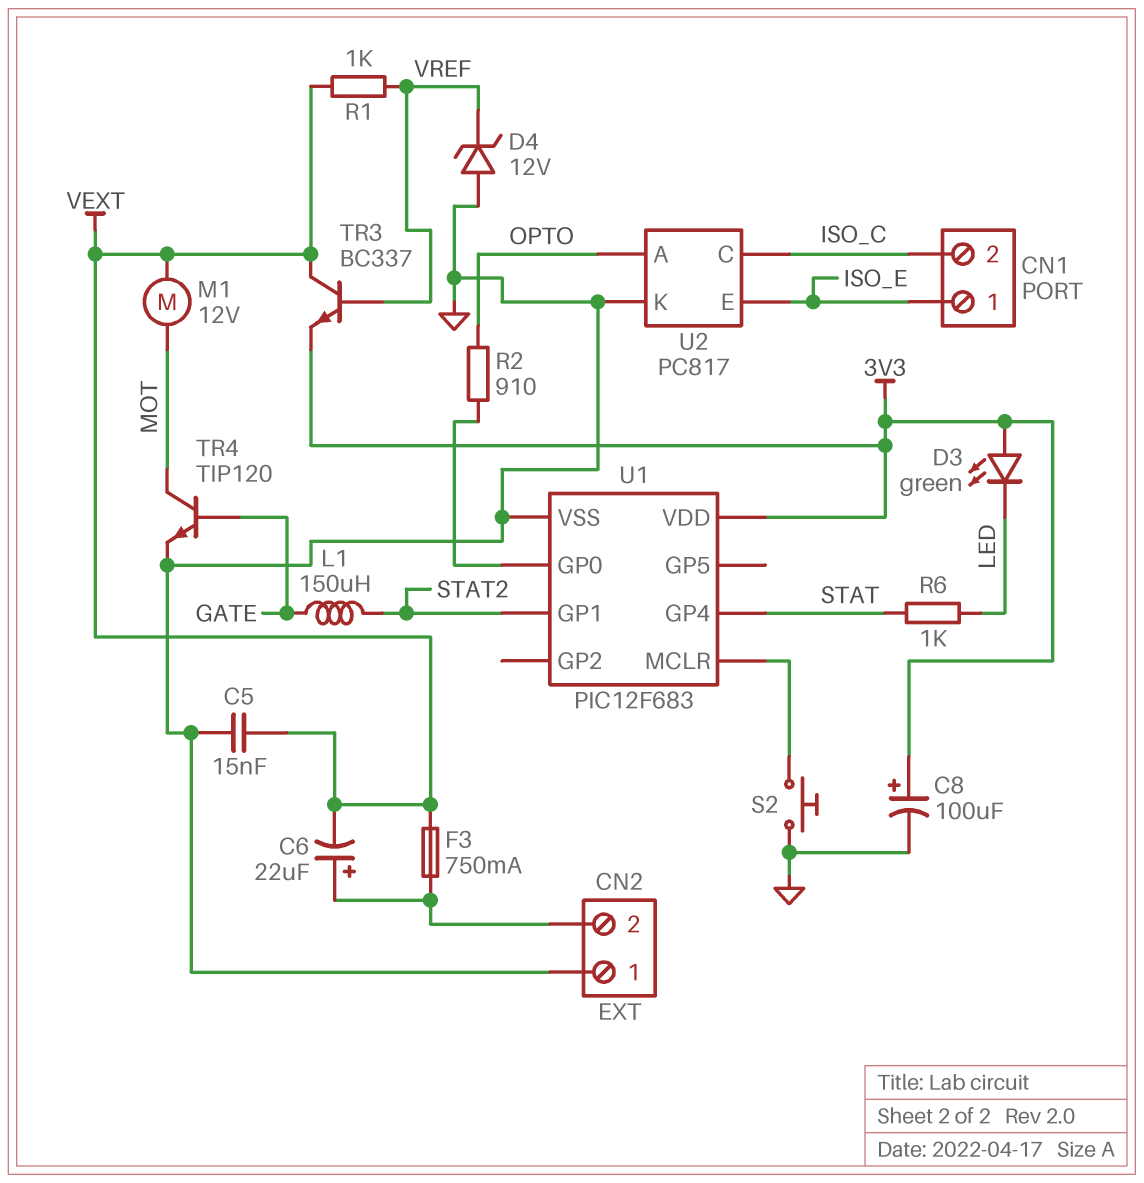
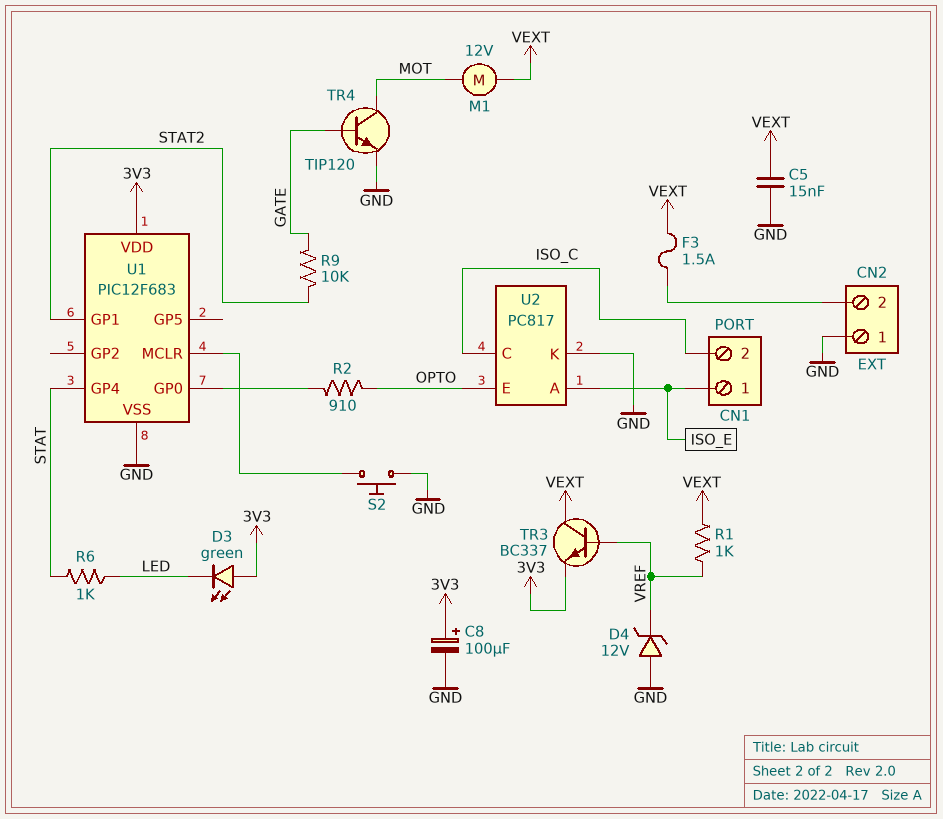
C6: 22uF (plus CN2/2, minus VEXT) -> none
F3: 750mA (CN2/2, VEXT) -> 1.5A (CN2/2, VEXT)
L1: 150uH (GATE, STAT2) -> none
R9: none -> 10k (GATE, STAT2)
U2 pin A: OPTO -> ISO_E
U2 pin E: ISO_E -> OPTO

